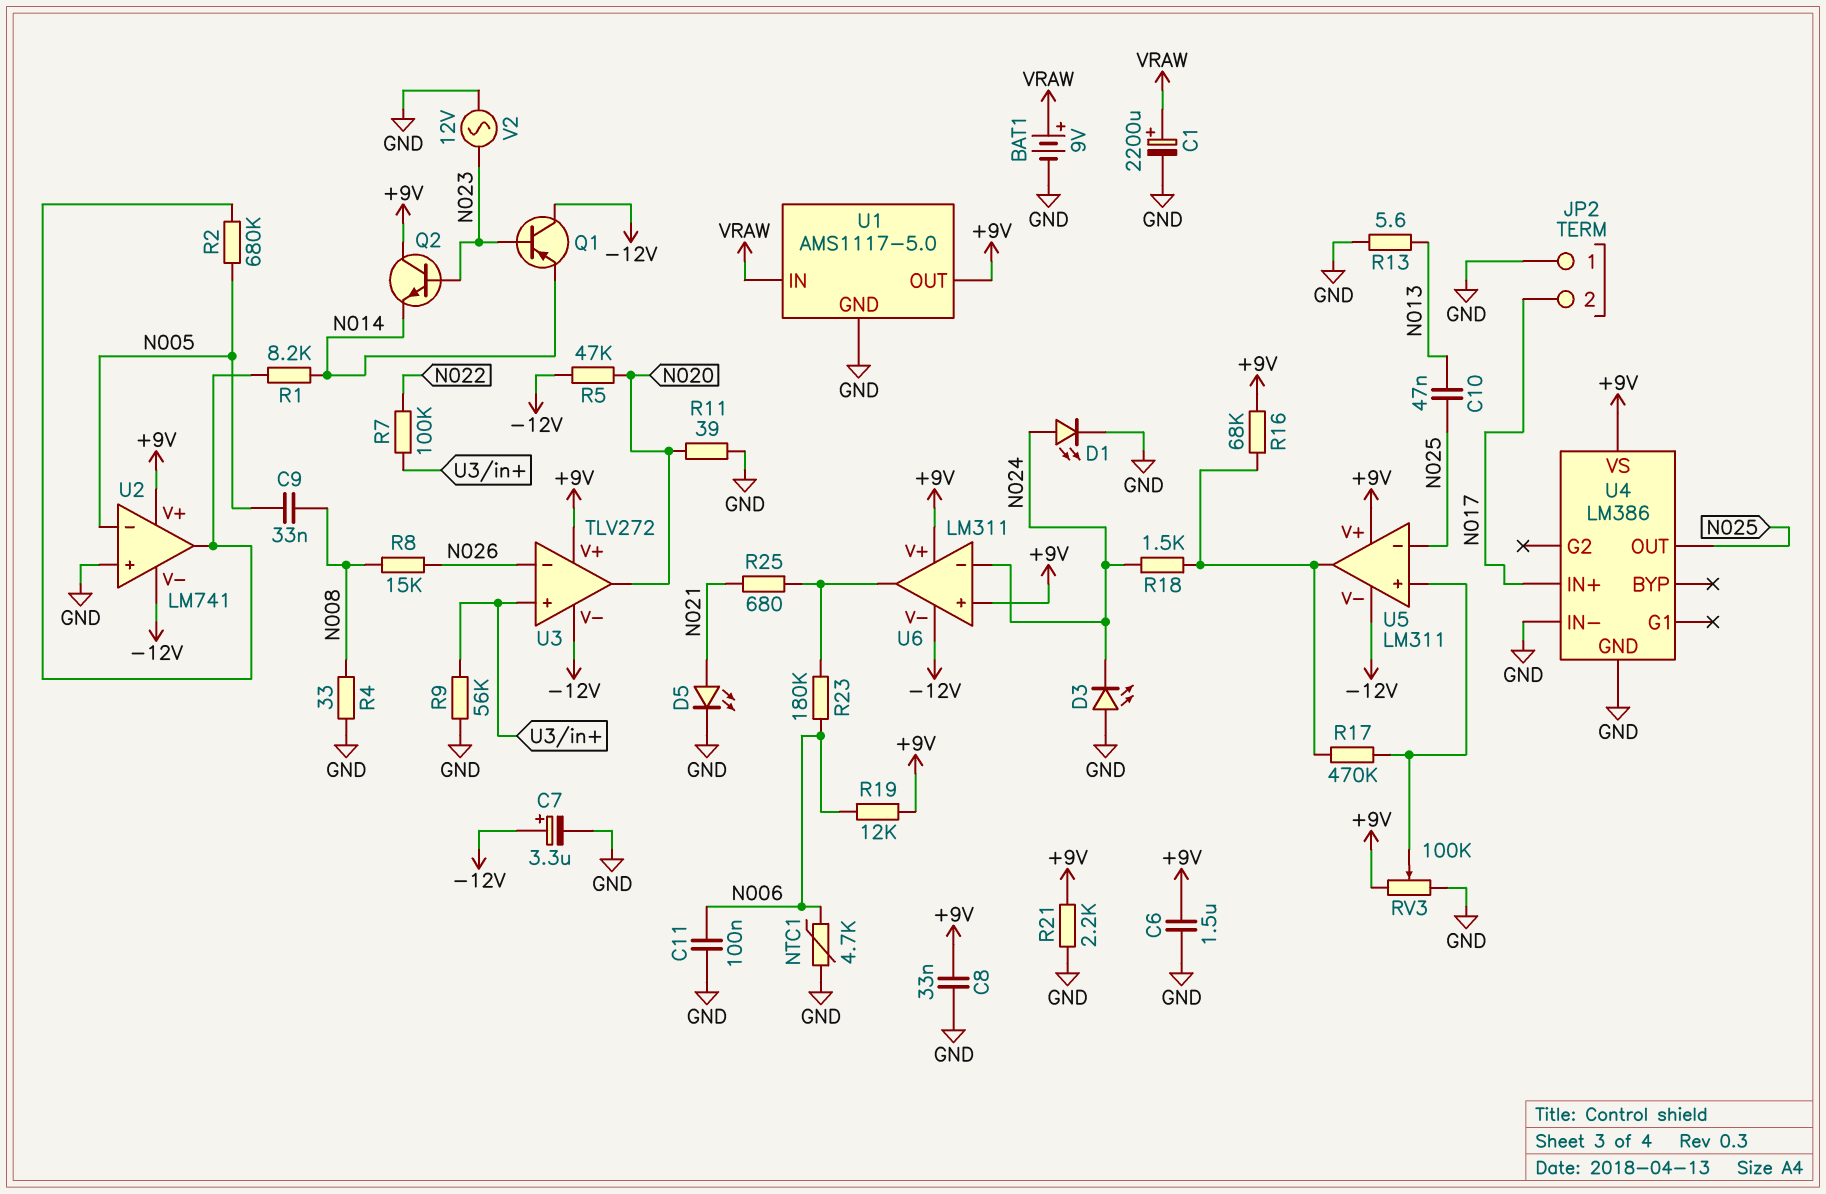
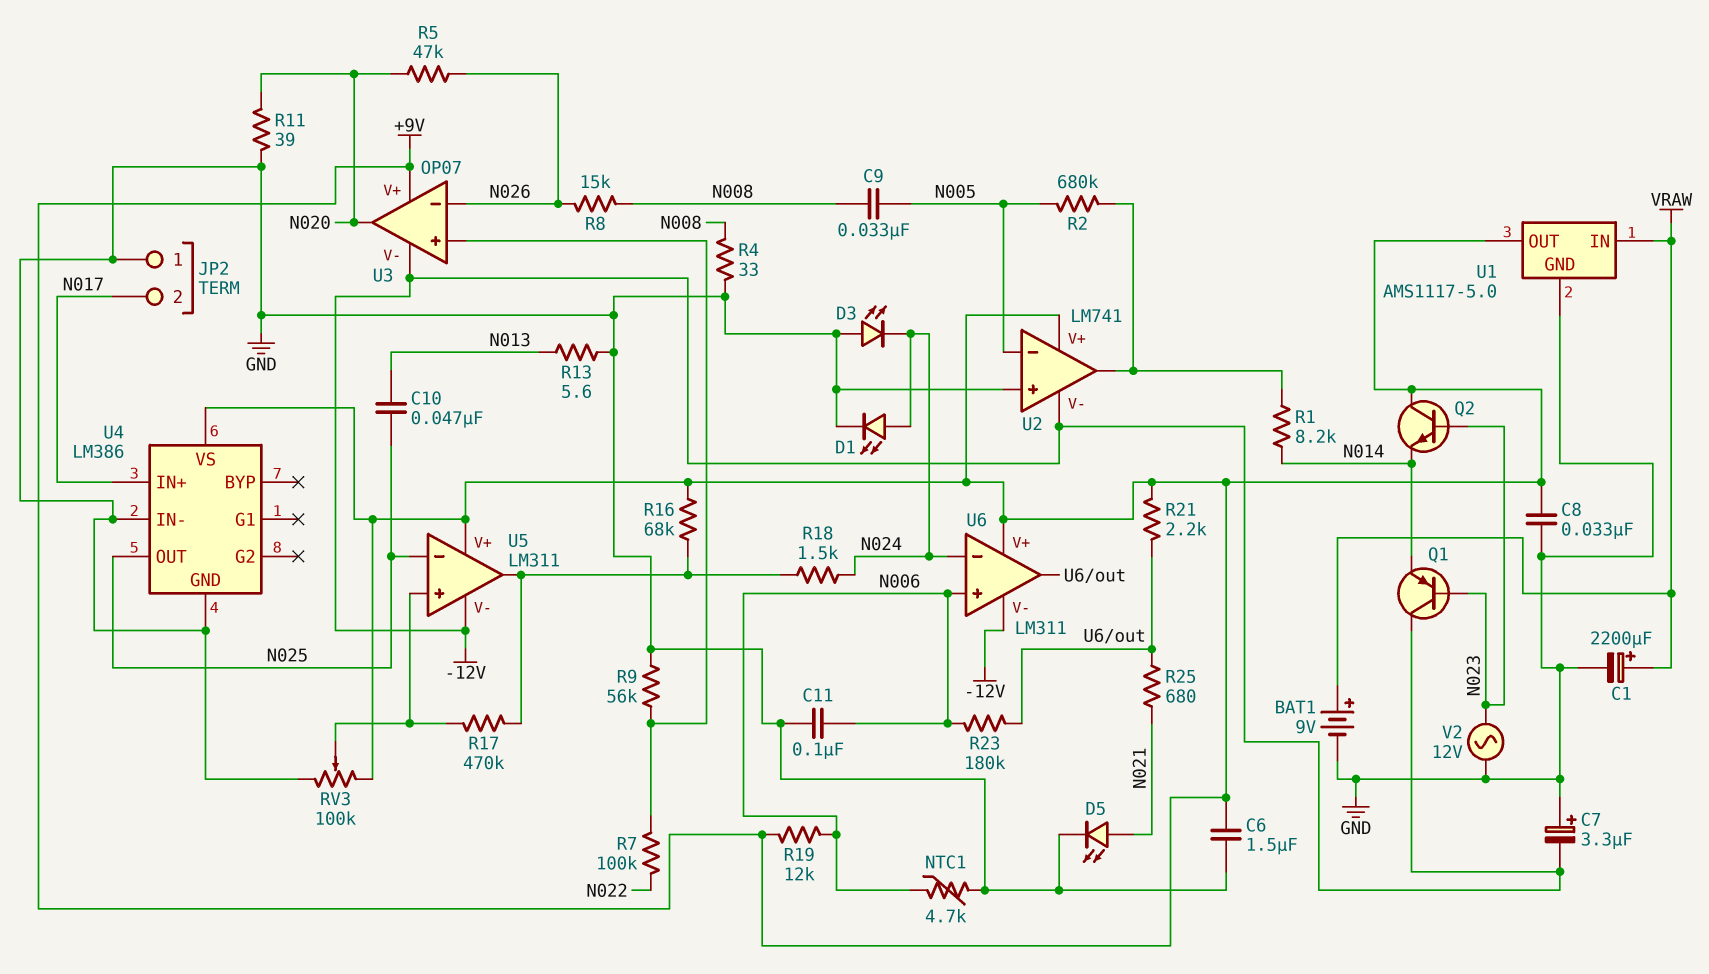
C7: 3.3uF (plus -12V, minus GND) -> 3.3uF (plus GND, minus -12V)
R5: 47k (-12V, N020) -> 47k (N020, N026)
R21: 2.2k (+9V, GND) -> 2.2k (+9V, U6/out)
U3: TLV272 -> OP07
U6 pin in+: +9V -> N006

